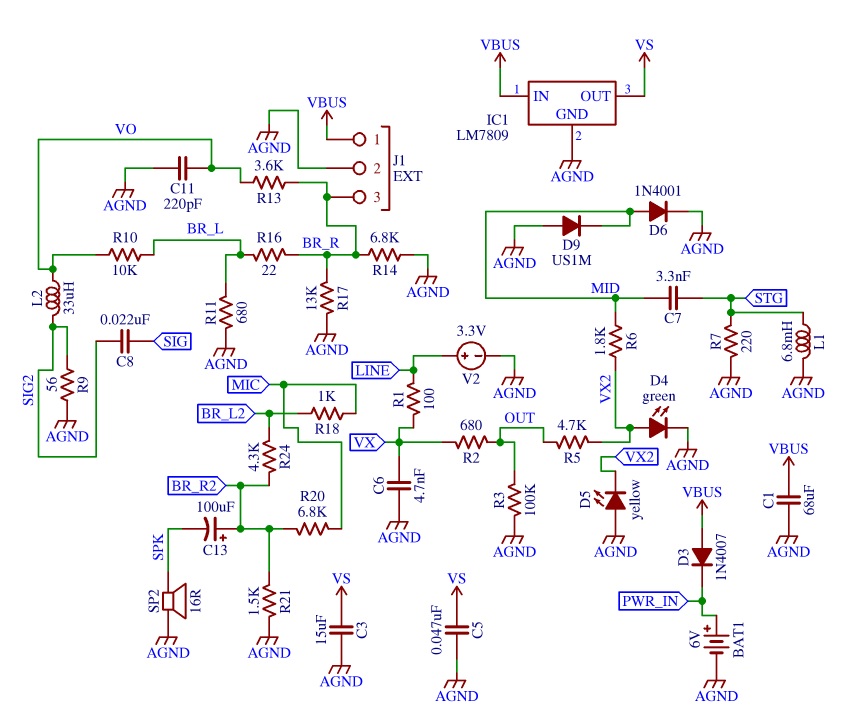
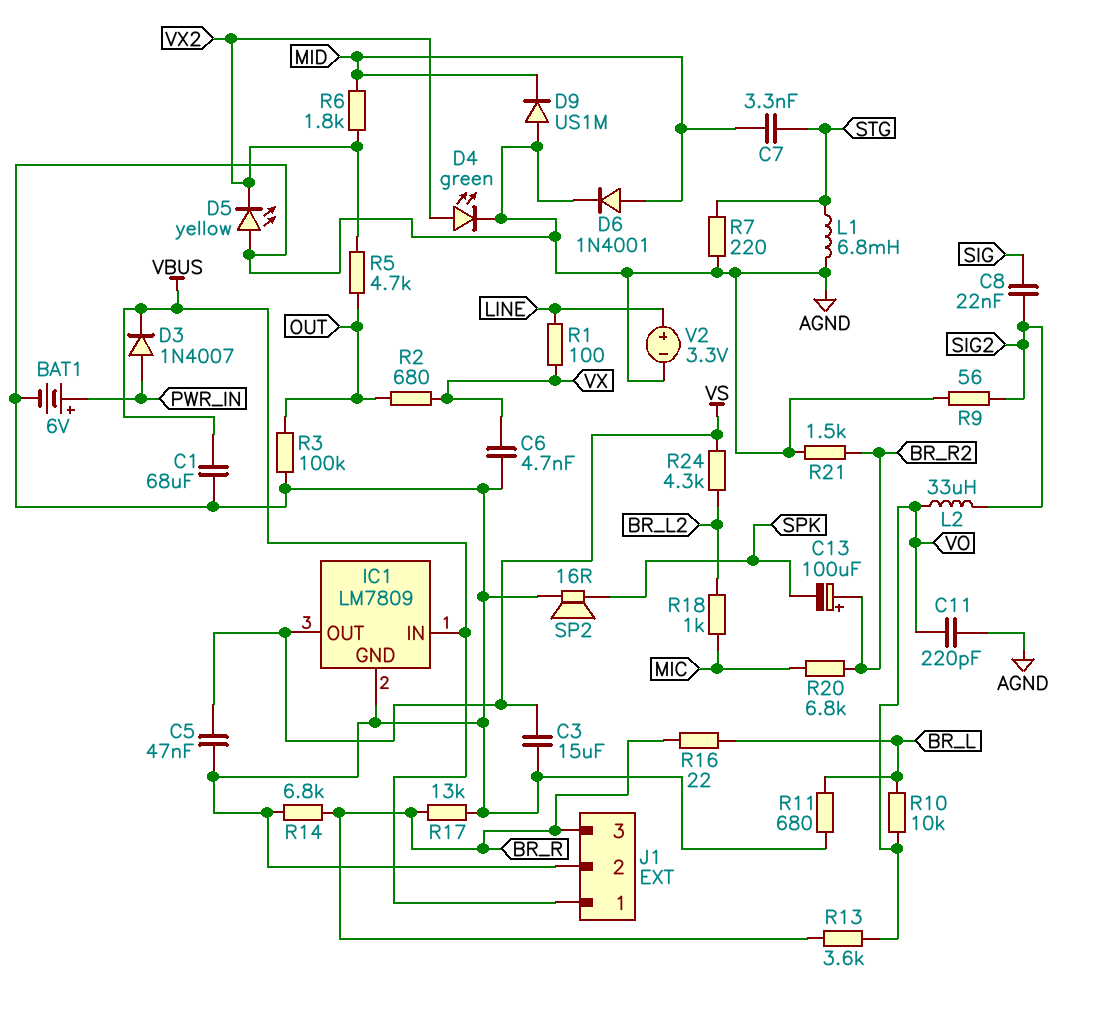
D3: diode 1N4007 (A VBUS, K PWR_IN) -> diode 1N4007 (A PWR_IN, K VBUS)
R24: 4.3k (BR_L2, BR_R2) -> 4.3k (BR_L2, VS)

